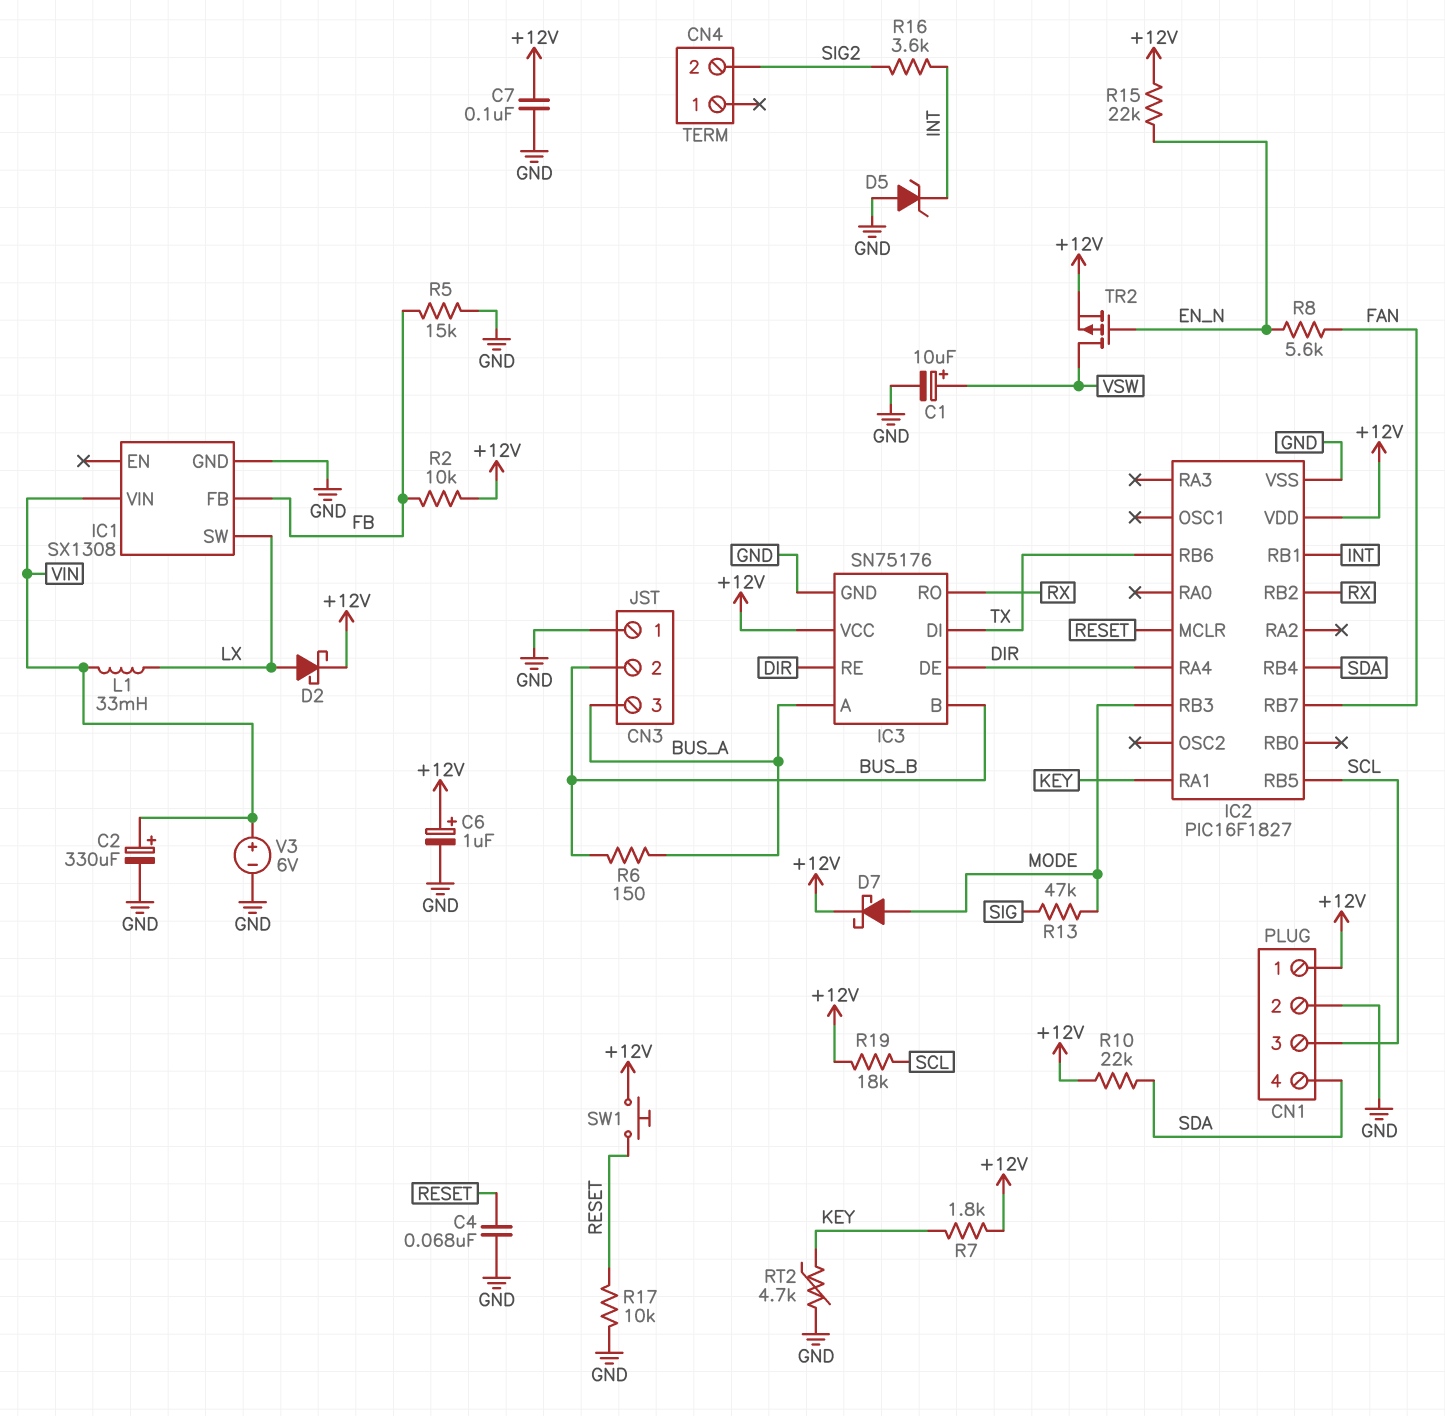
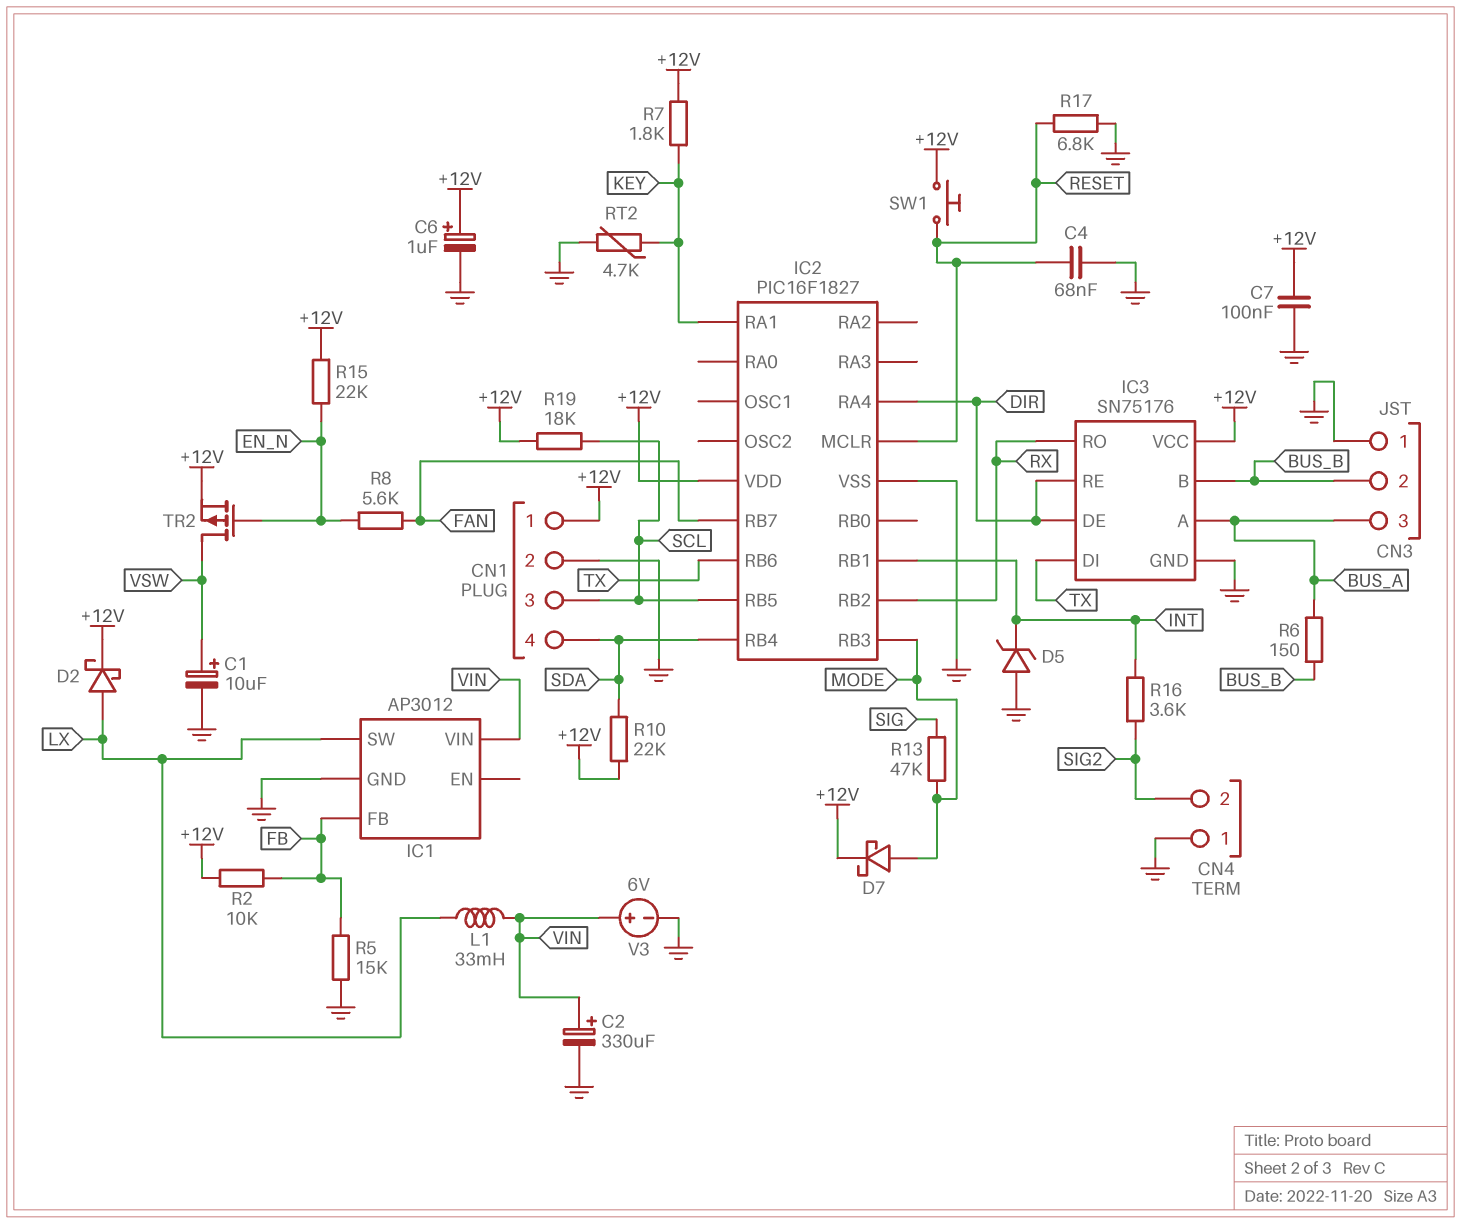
CN4 pin 1: none -> GND
IC1: SX1308 -> AP3012
R17: 10k (GND, RESET) -> 6.8k (GND, RESET)

